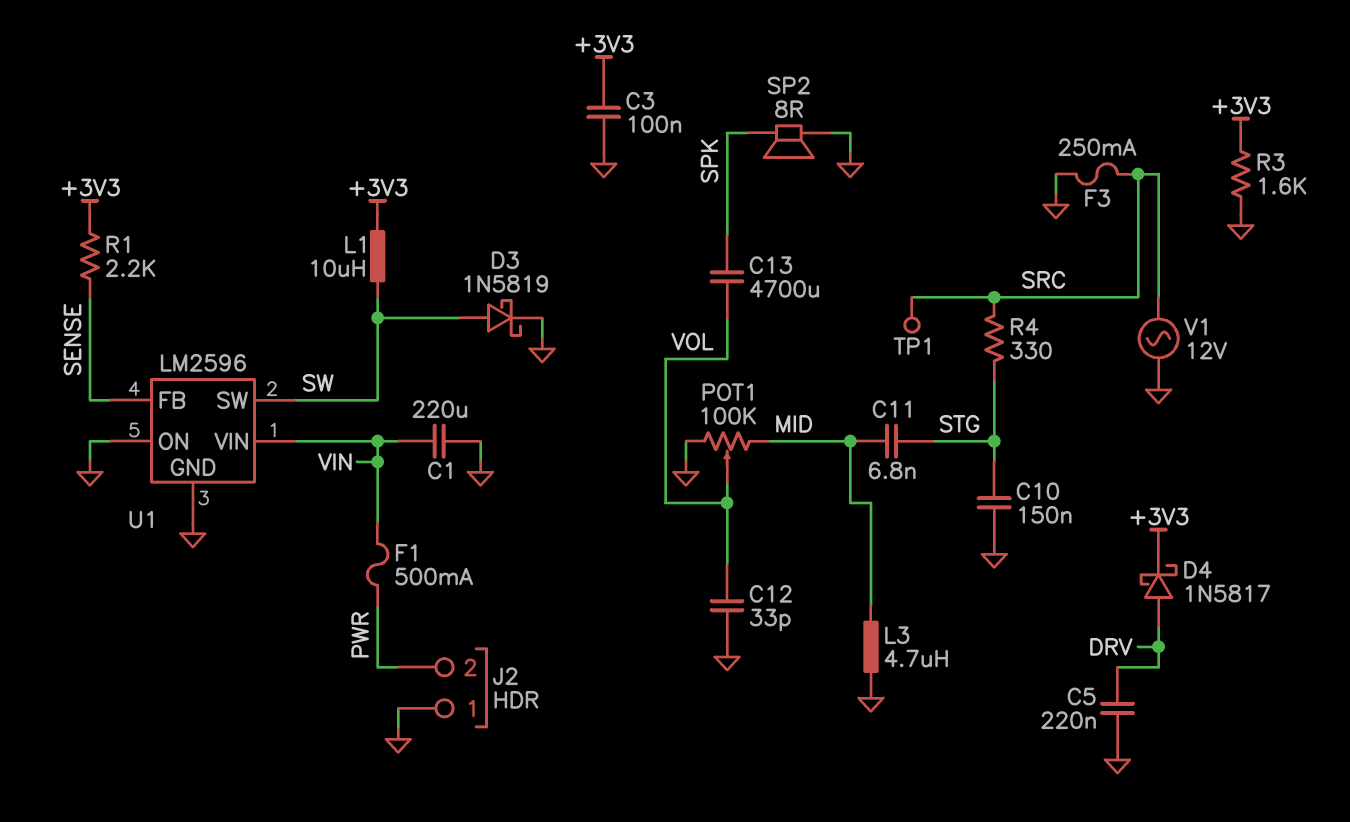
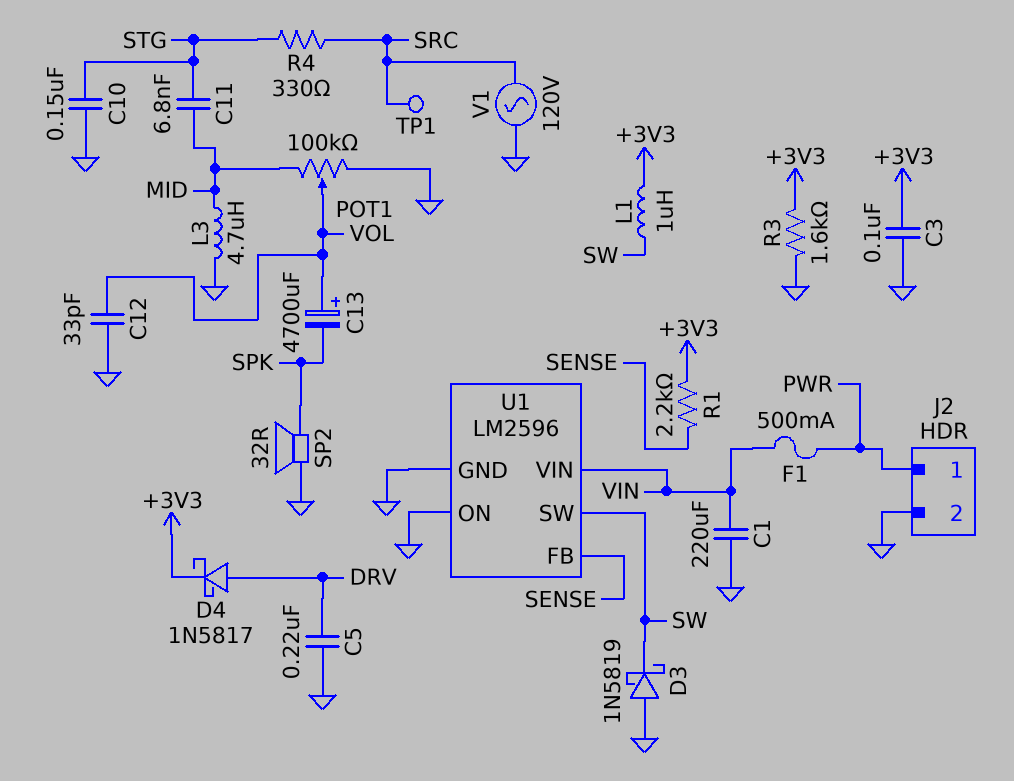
C13: 4700uF (SPK, VOL) -> 4700uF (plus VOL, minus SPK)
D3: schottky 1N5819 (A SW, K GND) -> schottky 1N5819 (A GND, K SW)
F3: 250mA (GND, SRC) -> none
J2 pin 1: GND -> PWR
J2 pin 2: PWR -> GND
L1: 10uH (+3V3, SW) -> 1uH (+3V3, SW)
SP2: speaker 8R (GND, SPK) -> speaker 32R (GND, SPK)
V1: AC 12V (GND, SRC) -> AC 120V (GND, SRC)

